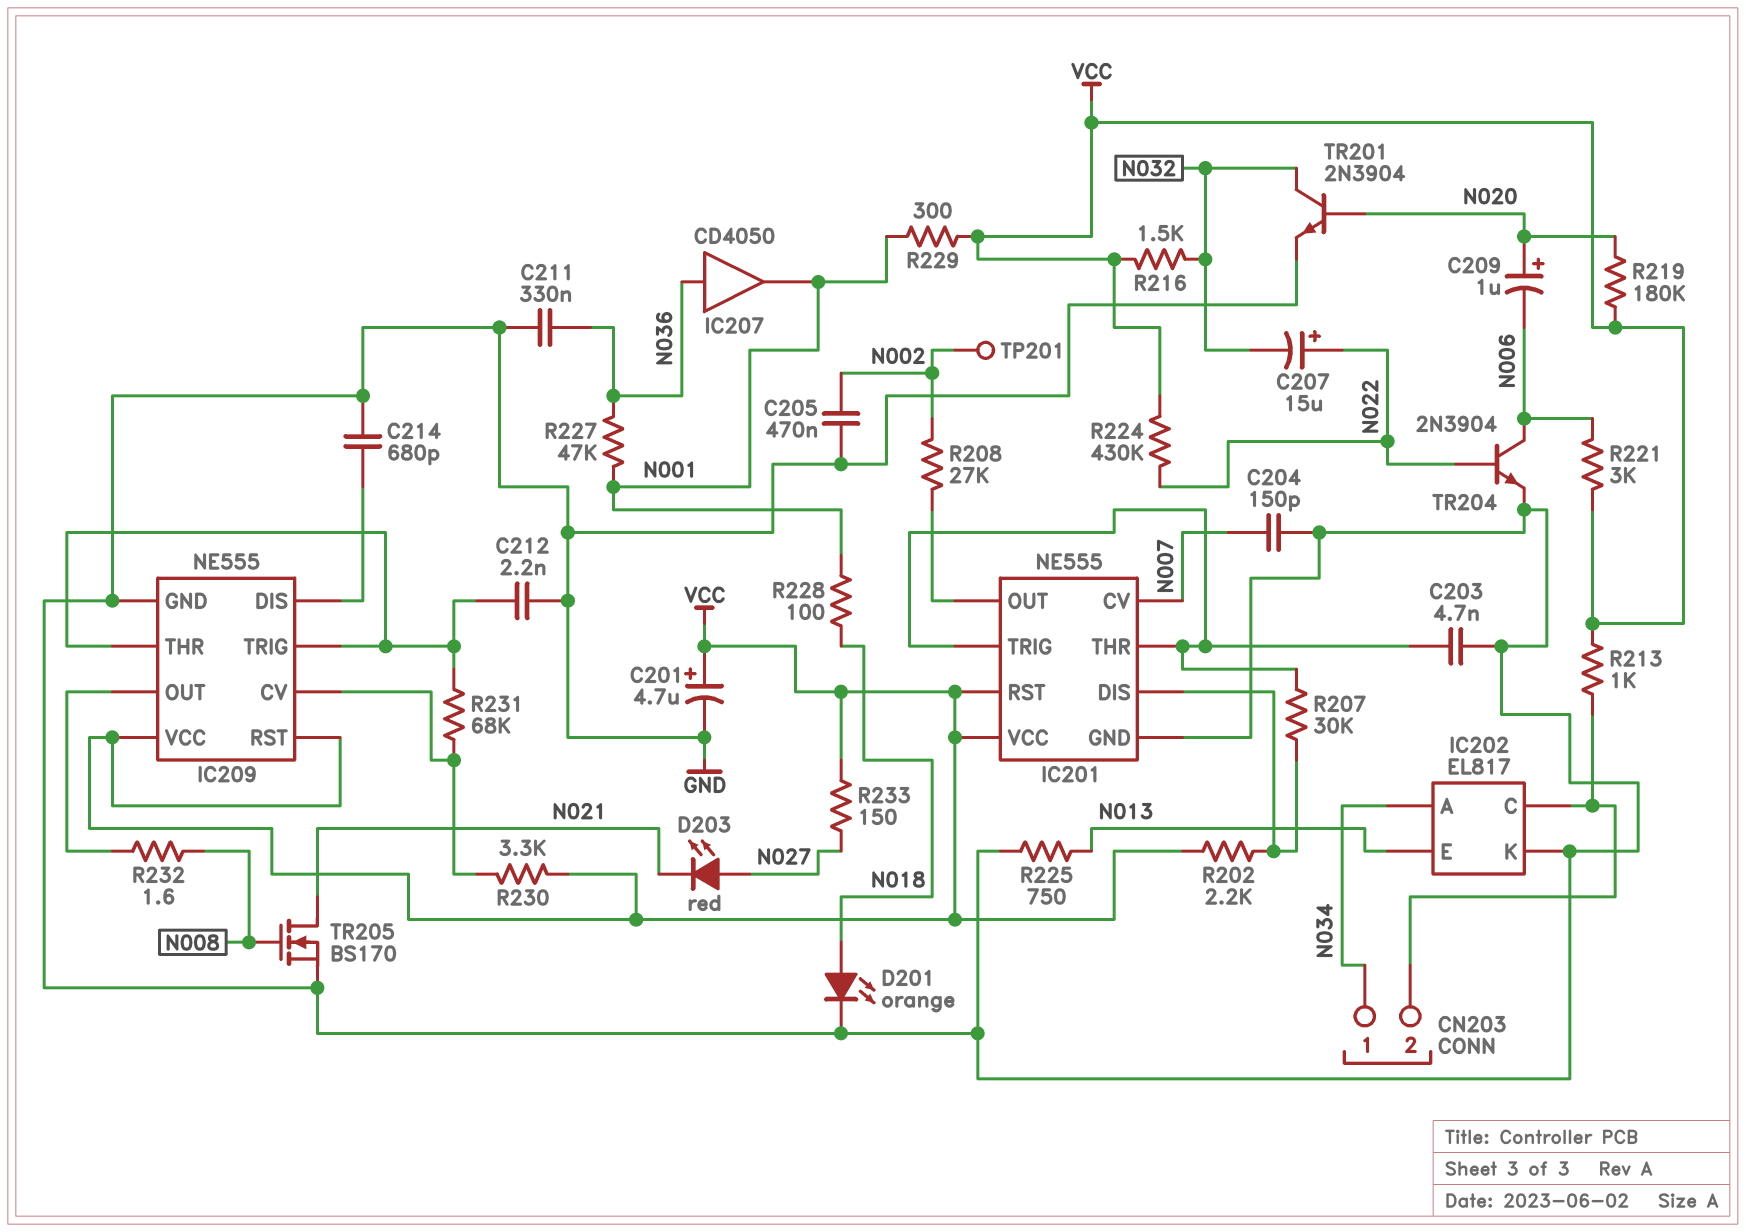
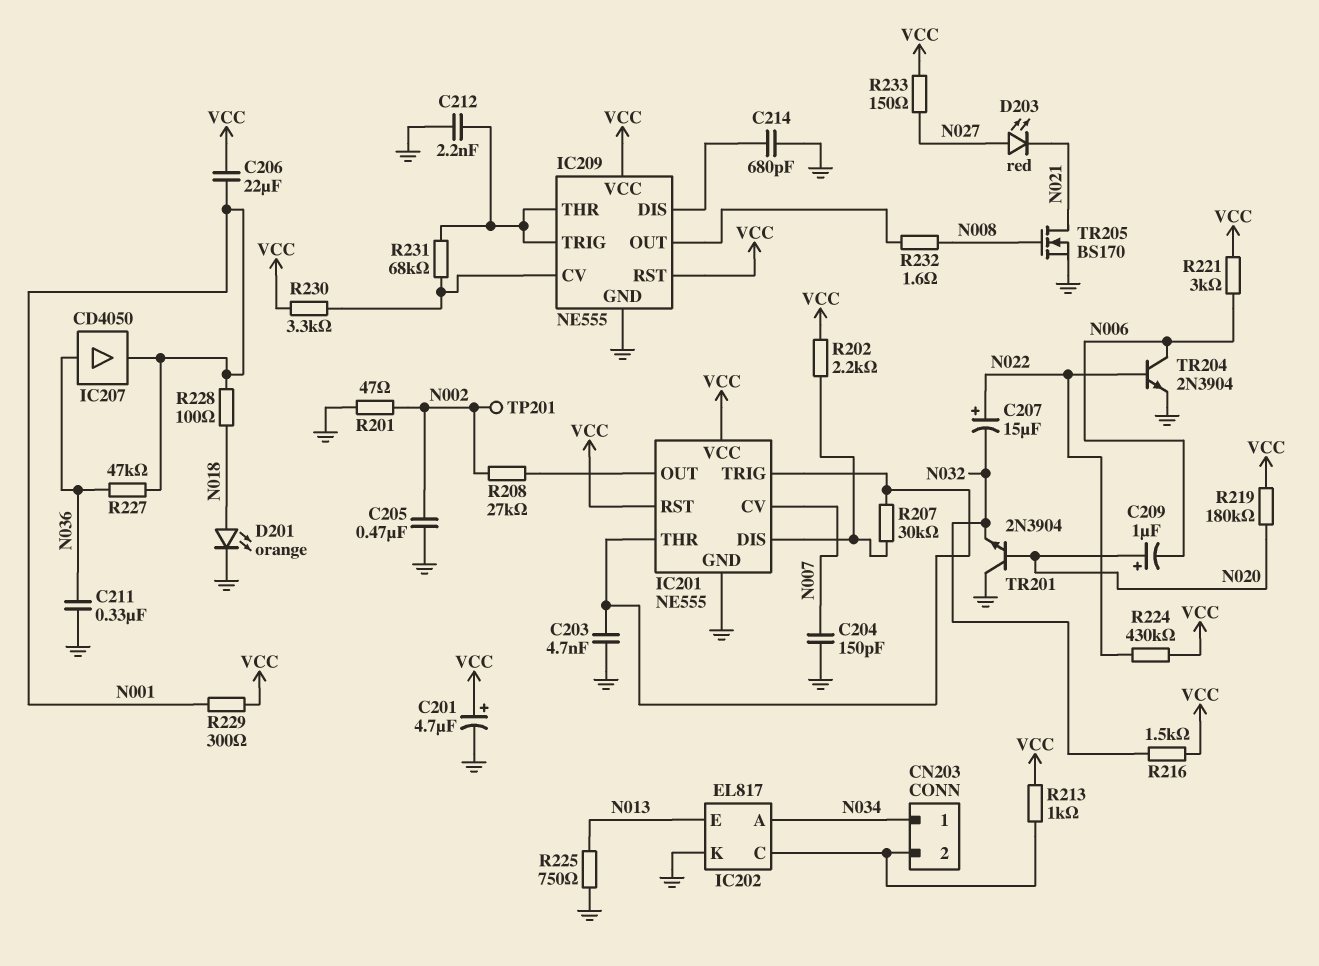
C206: none -> 22uF (N001, VCC)
R201: none -> 47 (GND, N002)
TR201: NPN 2N3904 (B N020, C N032, E GND) -> NPN 2N3904 (B N020, C GND, E N032)

